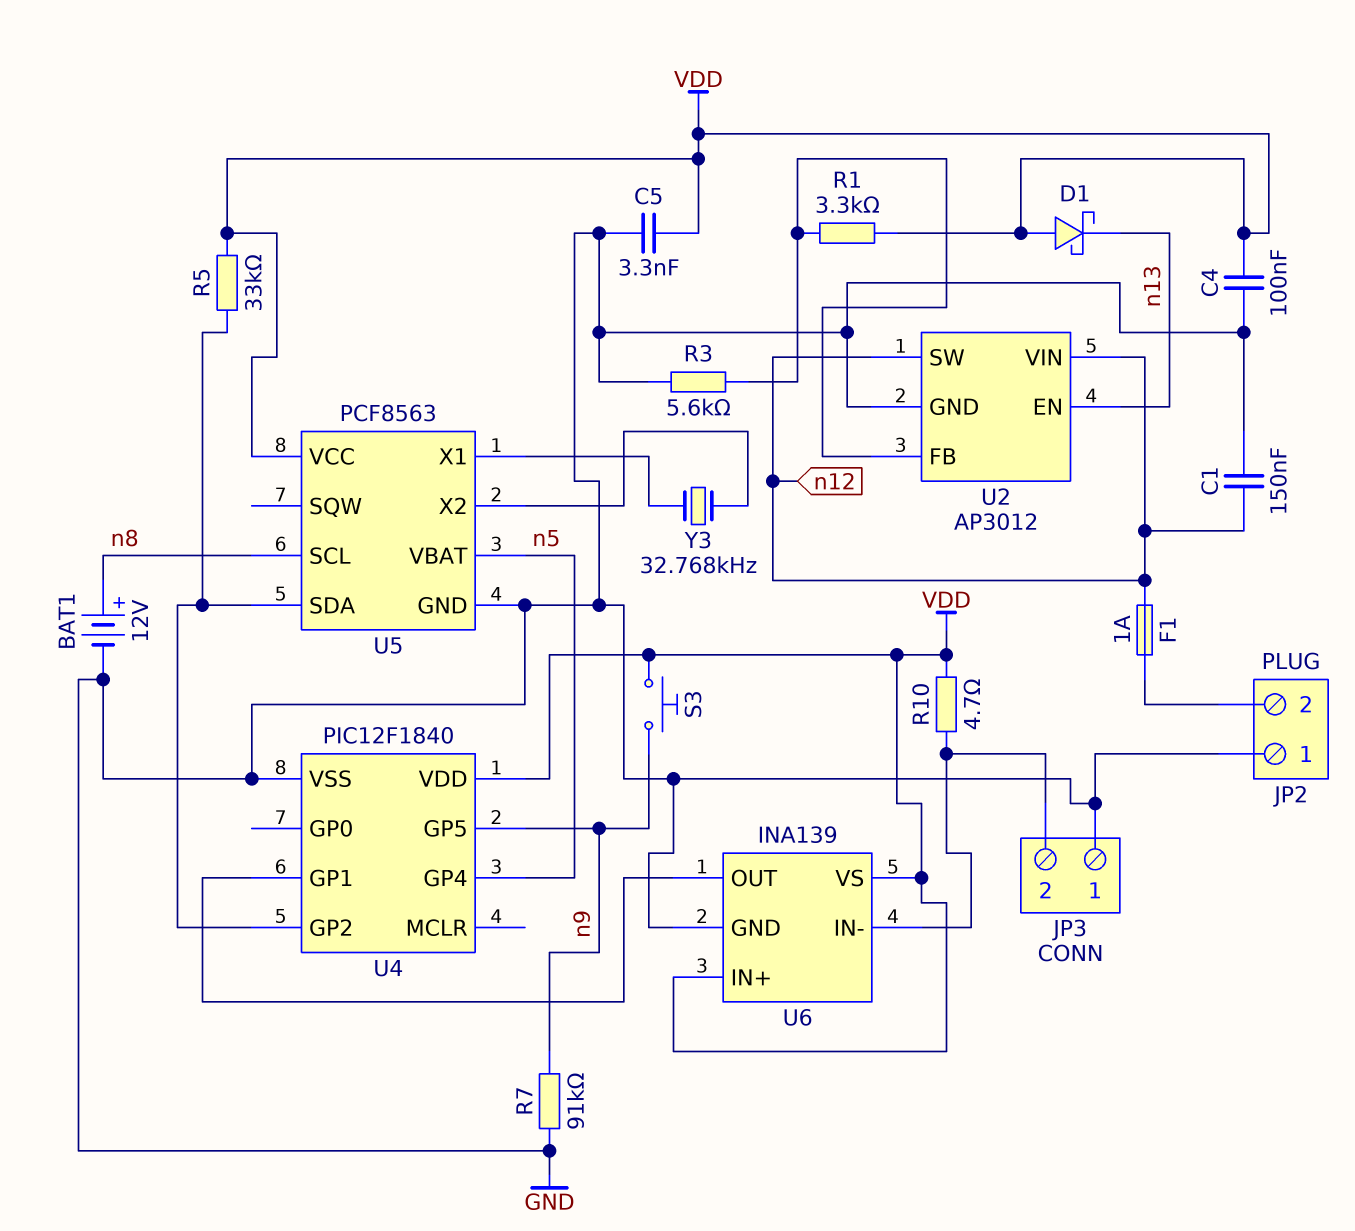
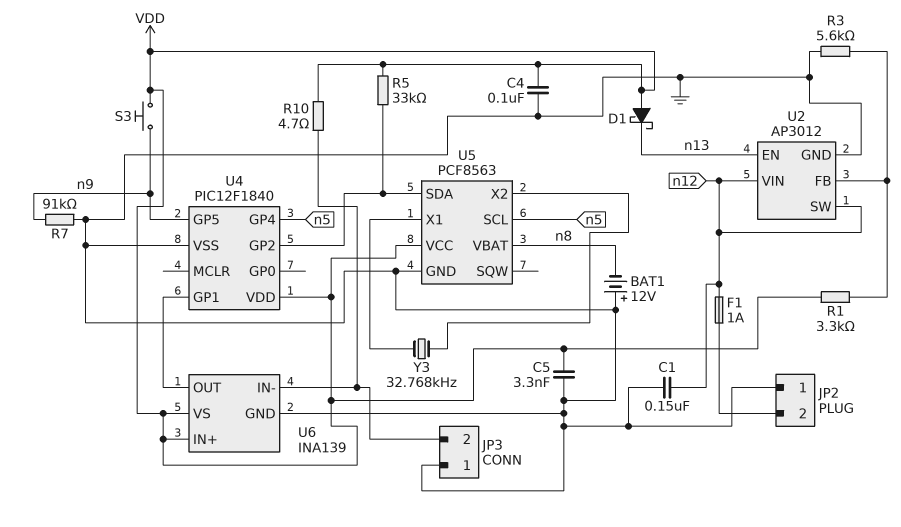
BAT1: 12V (plus n8, minus GND) -> 12V (plus GND, minus n8)
U5 pin SCL: n8 -> n5
U5 pin VBAT: n5 -> n8

